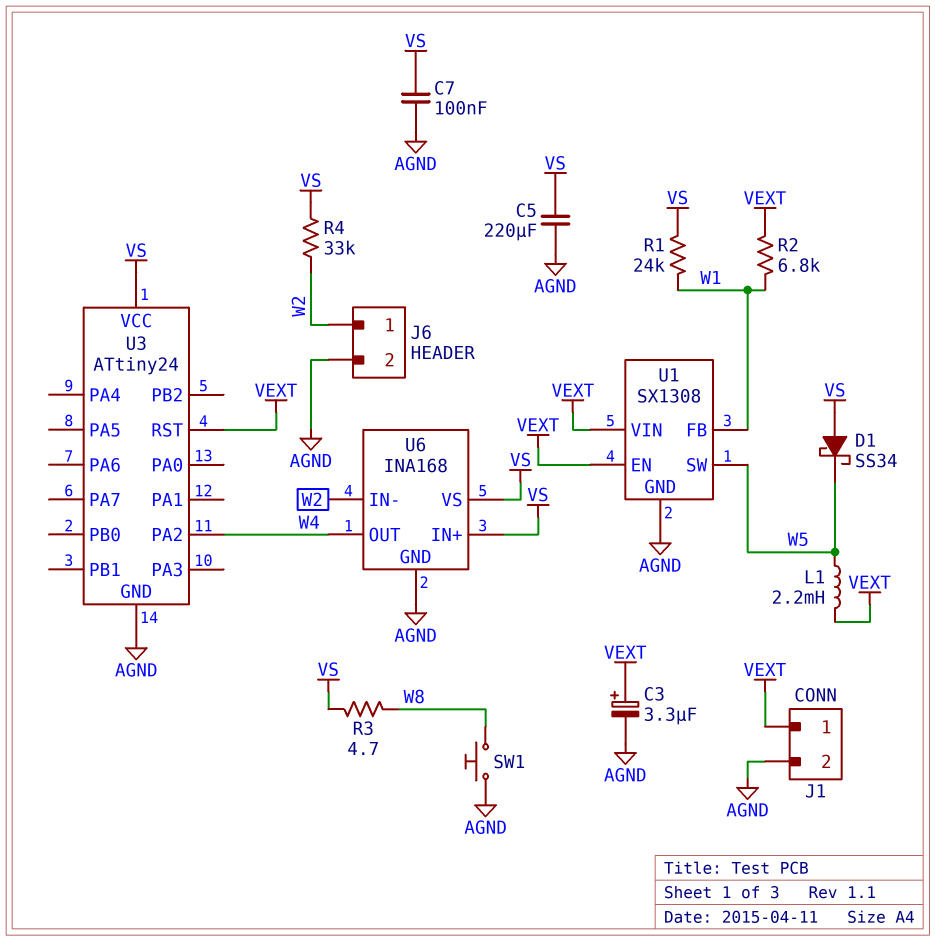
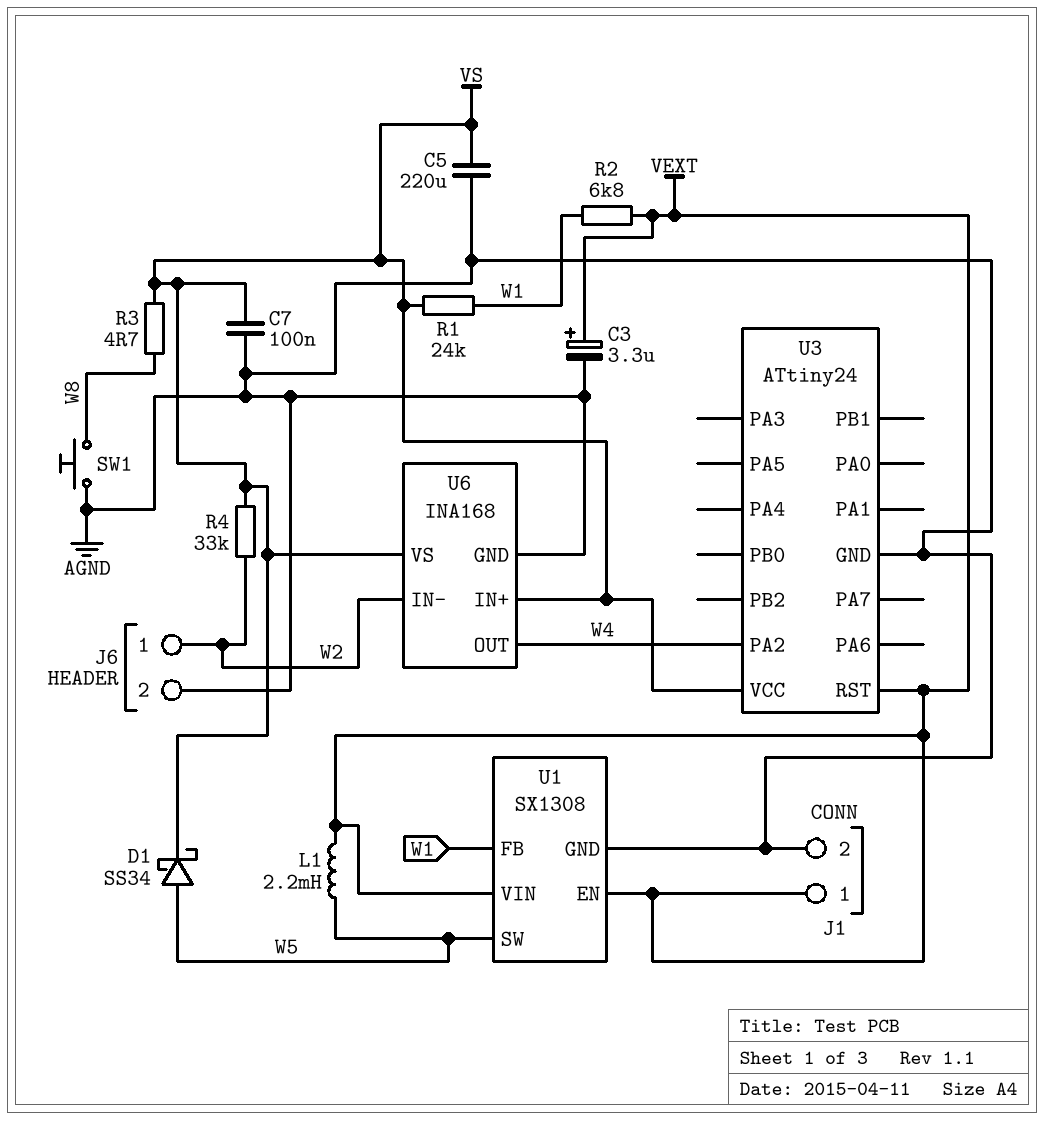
D1: schottky SS34 (A VS, K W5) -> schottky SS34 (A W5, K VS)

